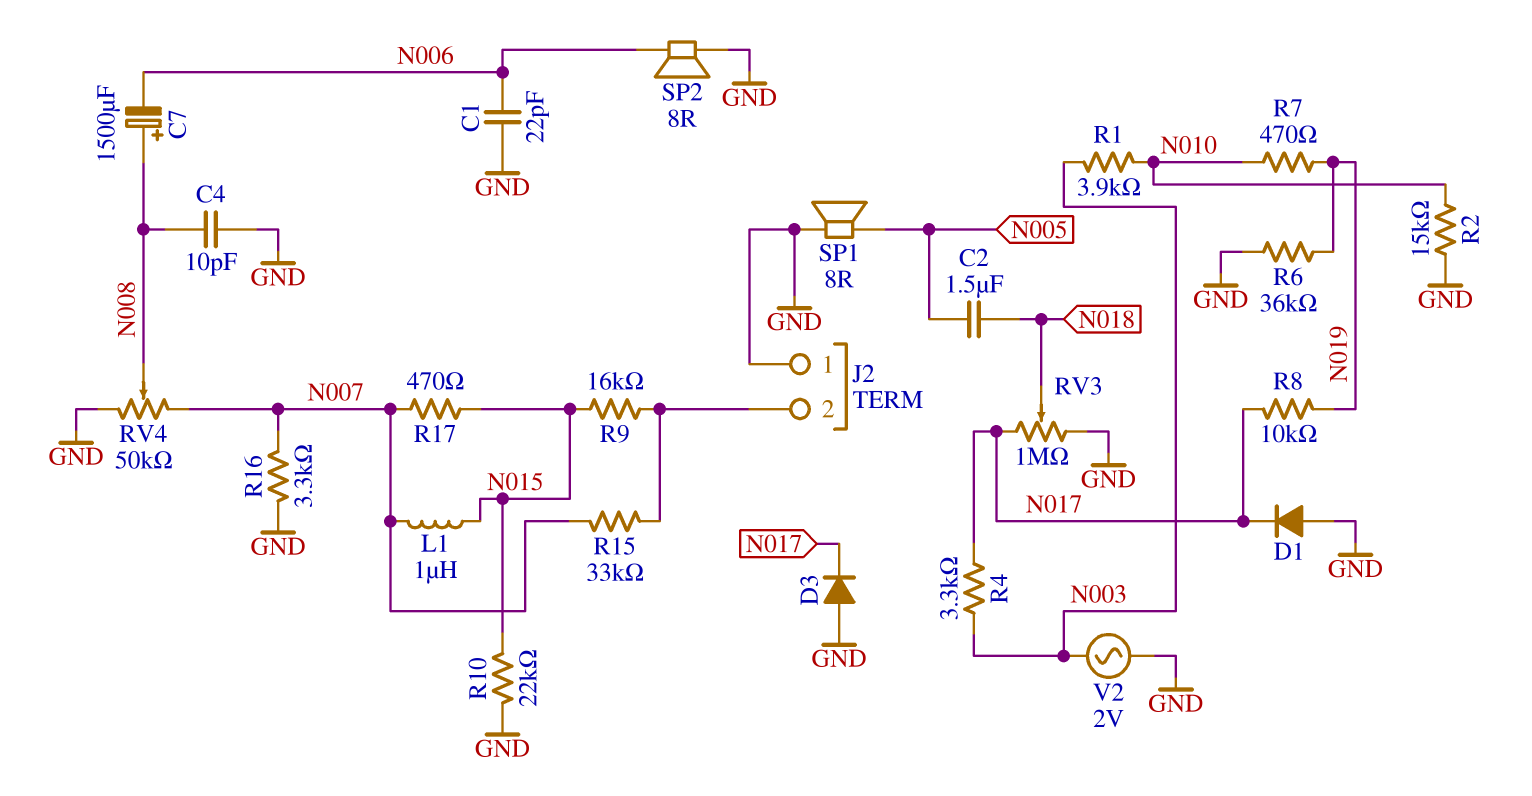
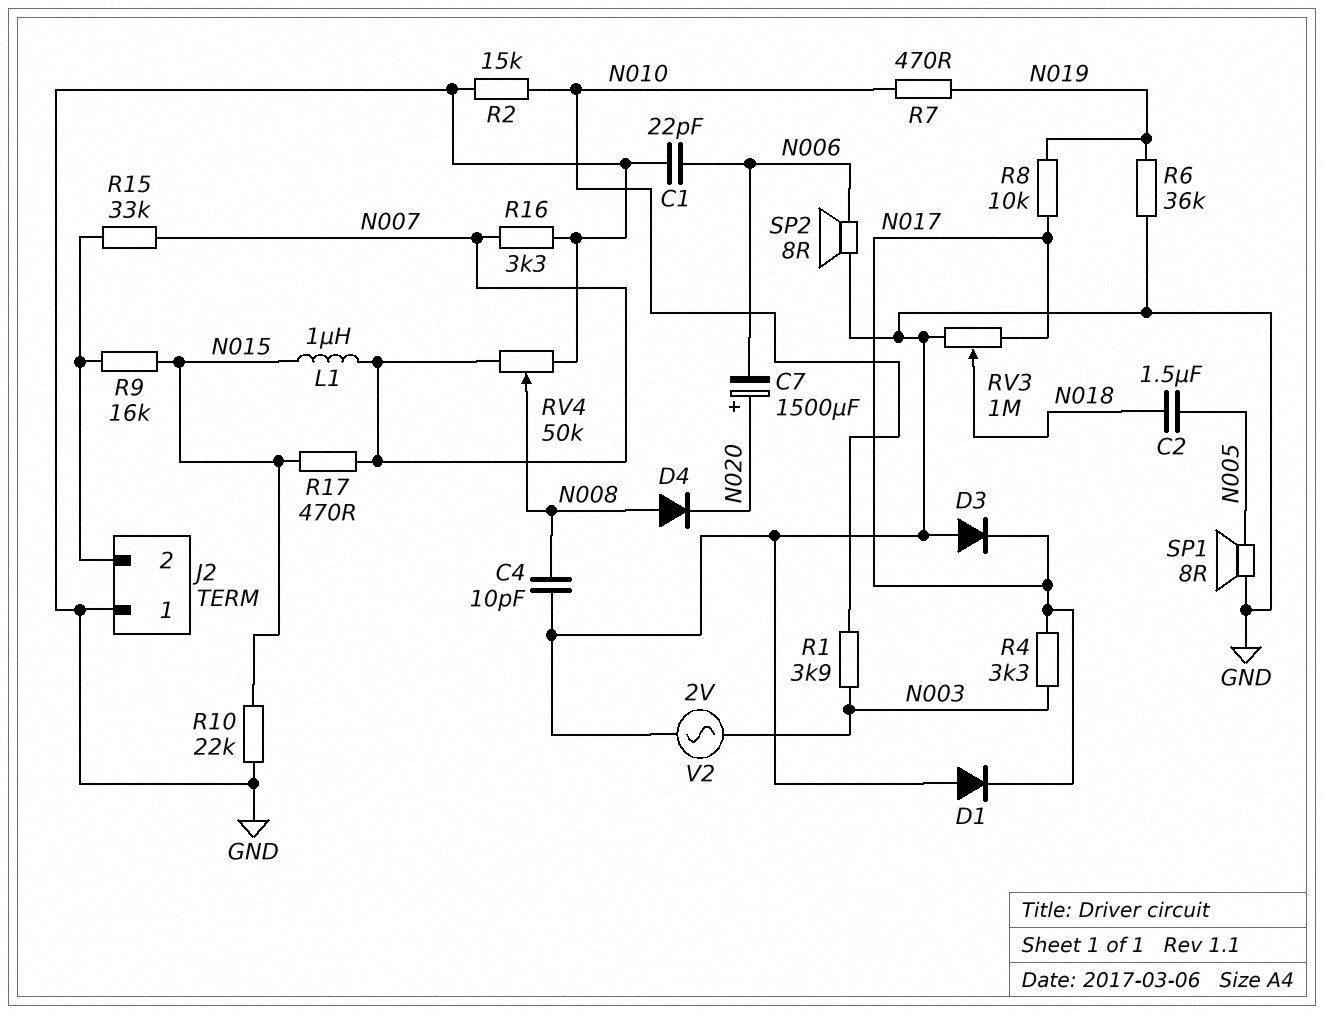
C7: 1500uF (plus N008, minus N006) -> 1500uF (plus N020, minus N006)
D4: none -> diode (A N008, K N020)

